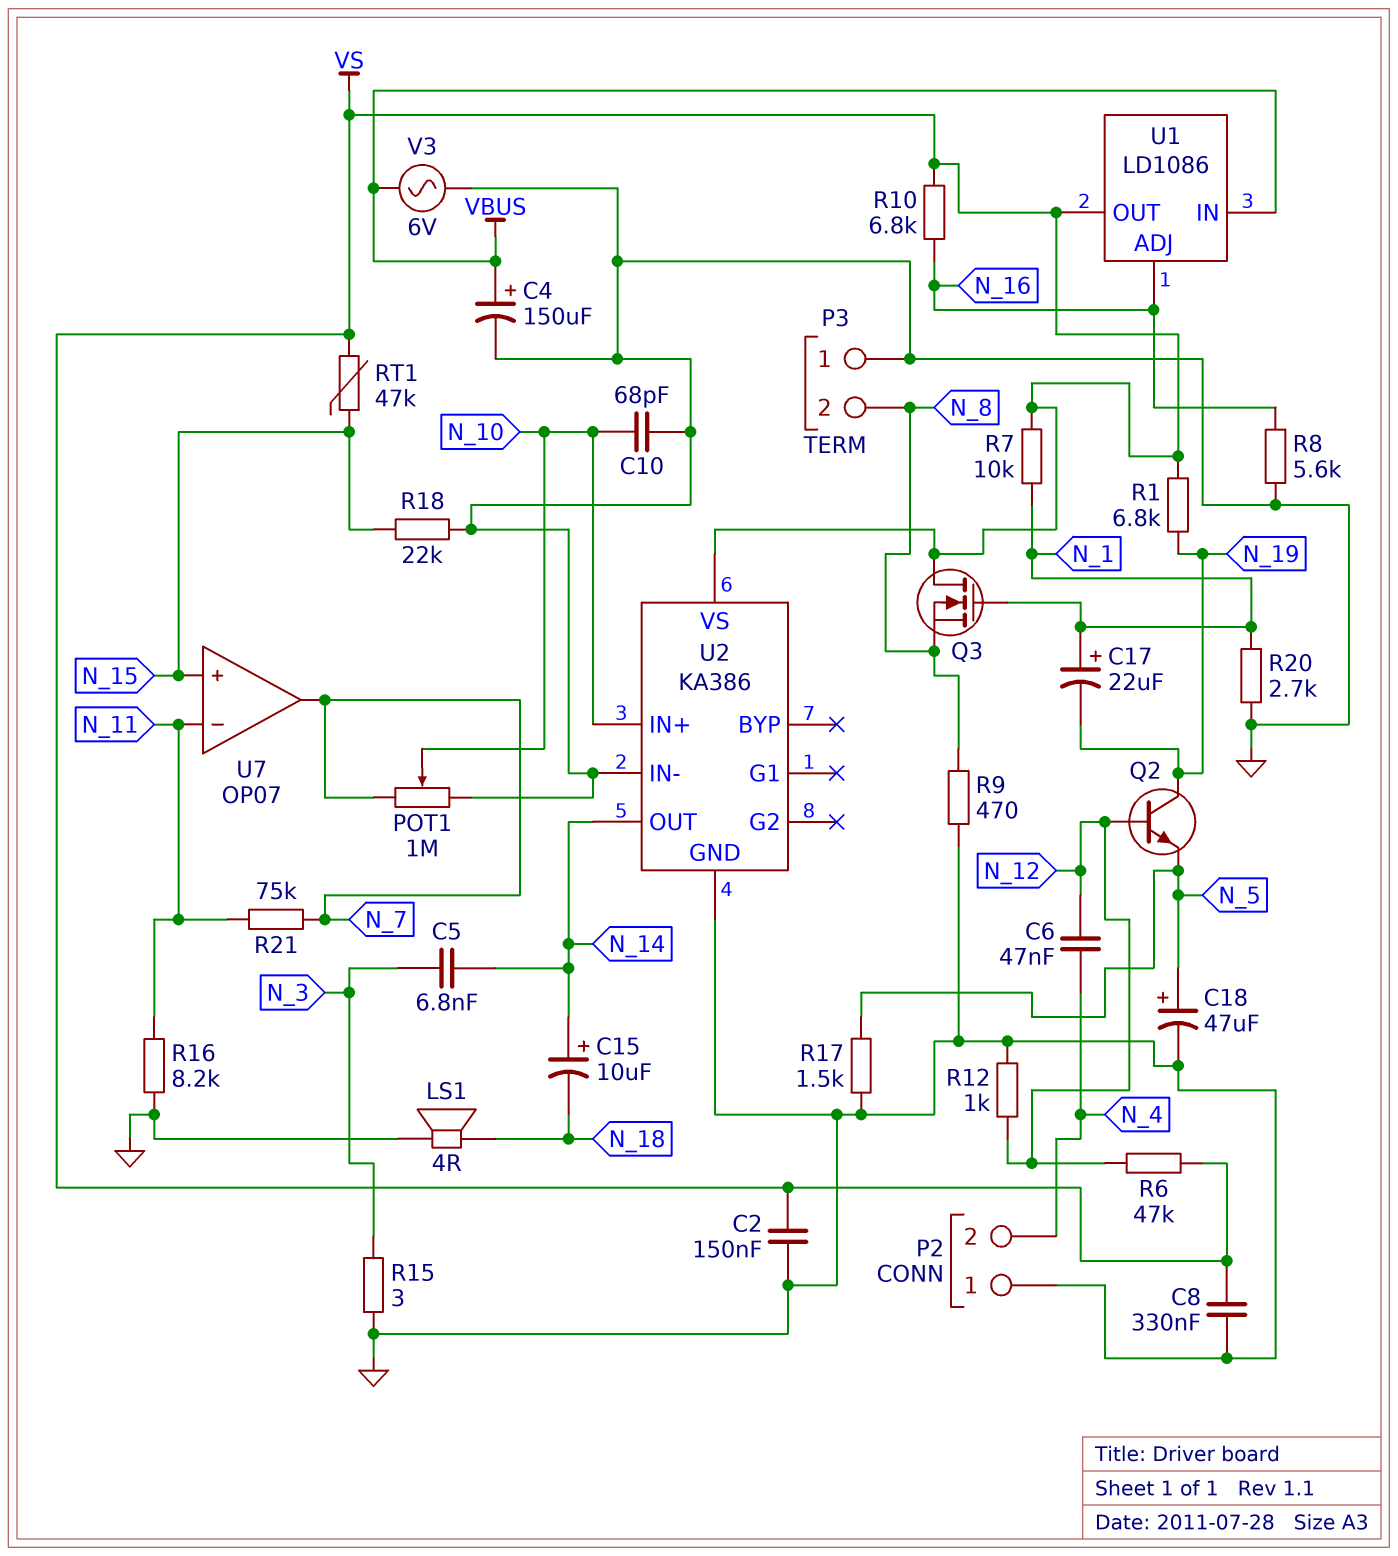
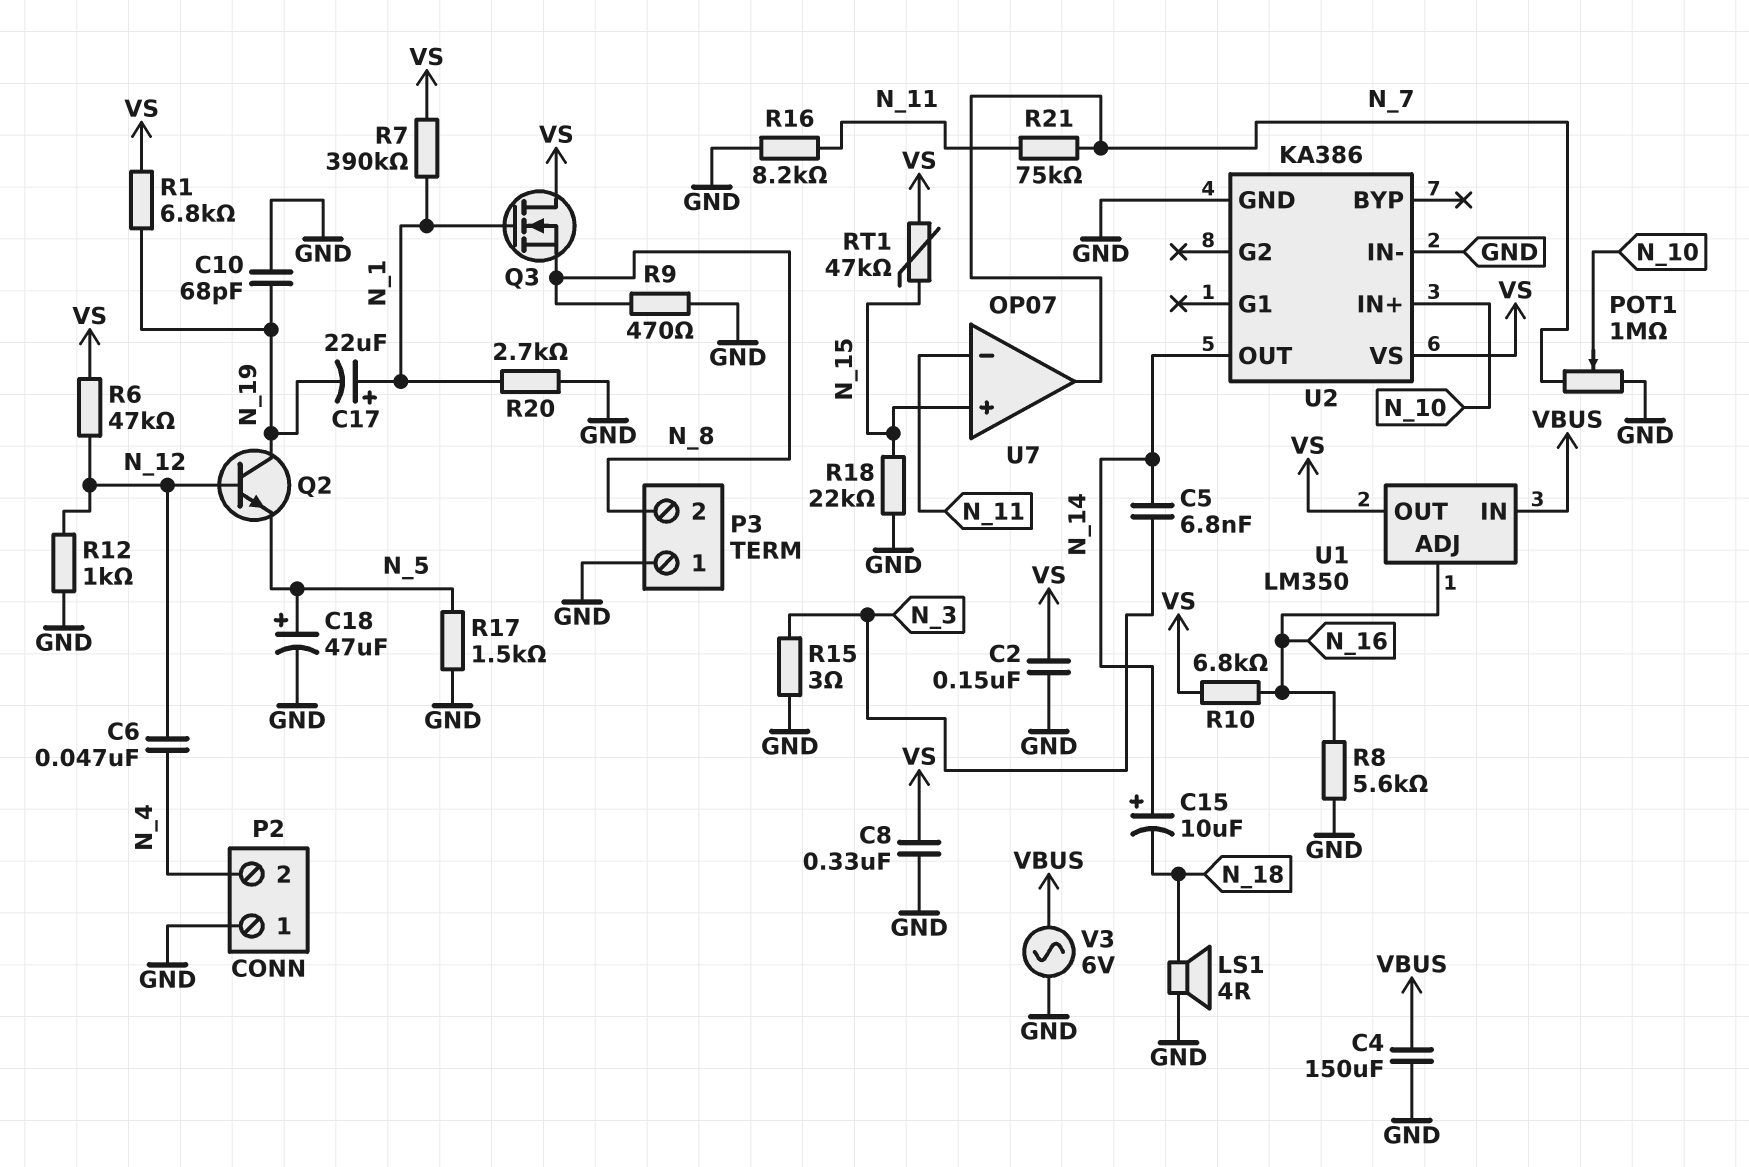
C4: 150uF (plus VBUS, minus GND) -> 150uF (GND, VBUS)
C10: 68pF (GND, N_10) -> 68pF (GND, N_19)
R7: 10k (N_1, VS) -> 390k (N_1, VS)
U1: LD1086 -> LM350

